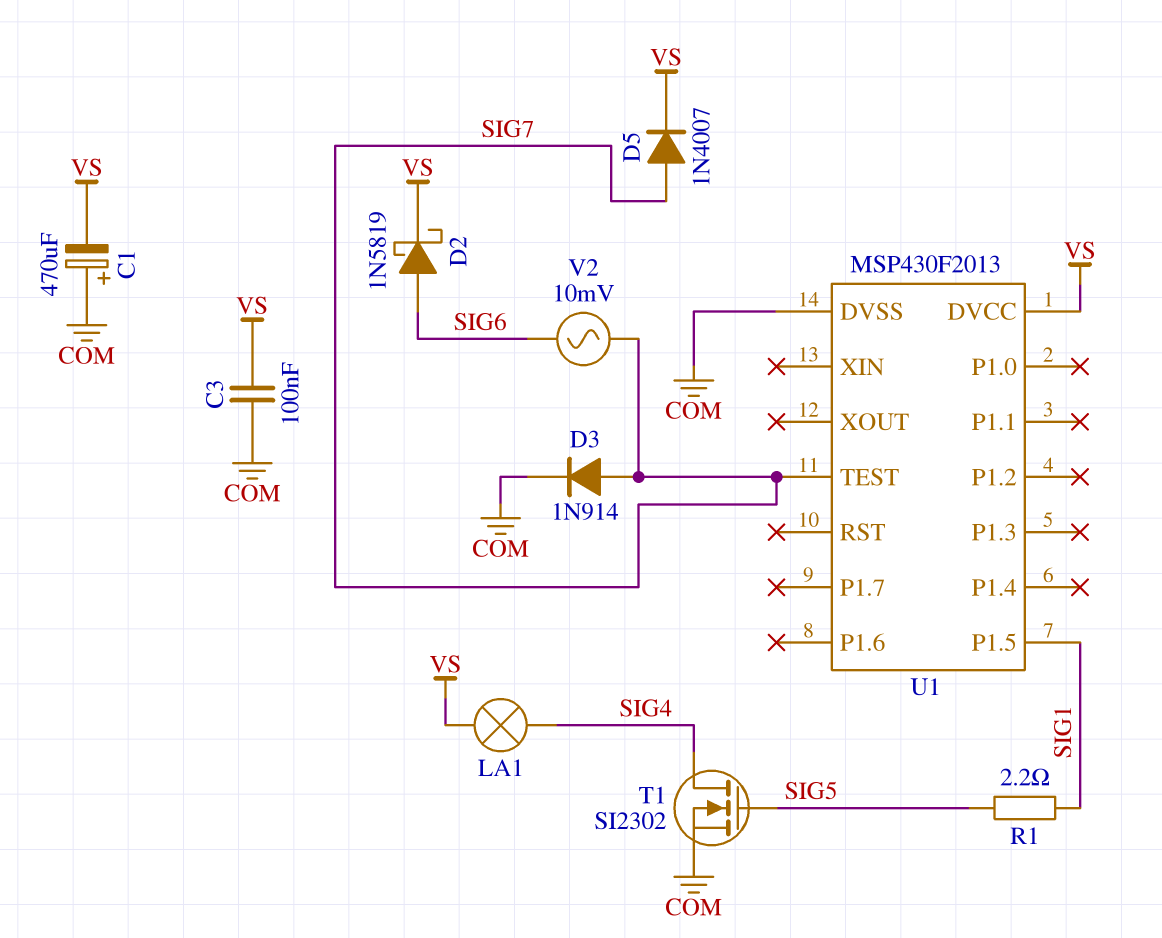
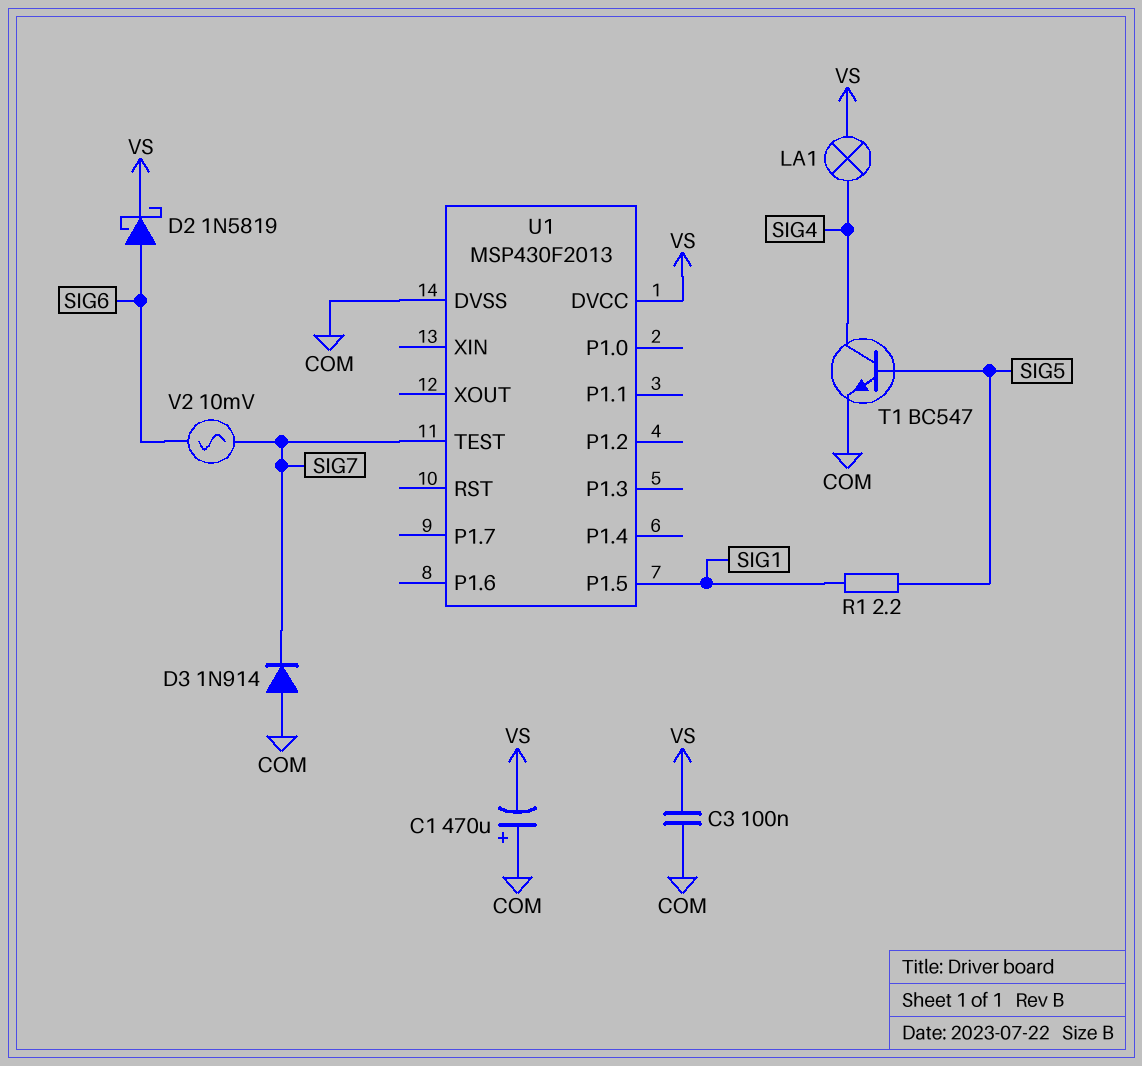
D3: diode 1N914 (A SIG7, K COM) -> diode 1N914 (A COM, K SIG7)
D5: diode 1N4007 (A SIG7, K VS) -> none
T1: NMOS SI2302 (G SIG5, D SIG4, S COM) -> NPN BC547 (B SIG5, C SIG4, E COM)

